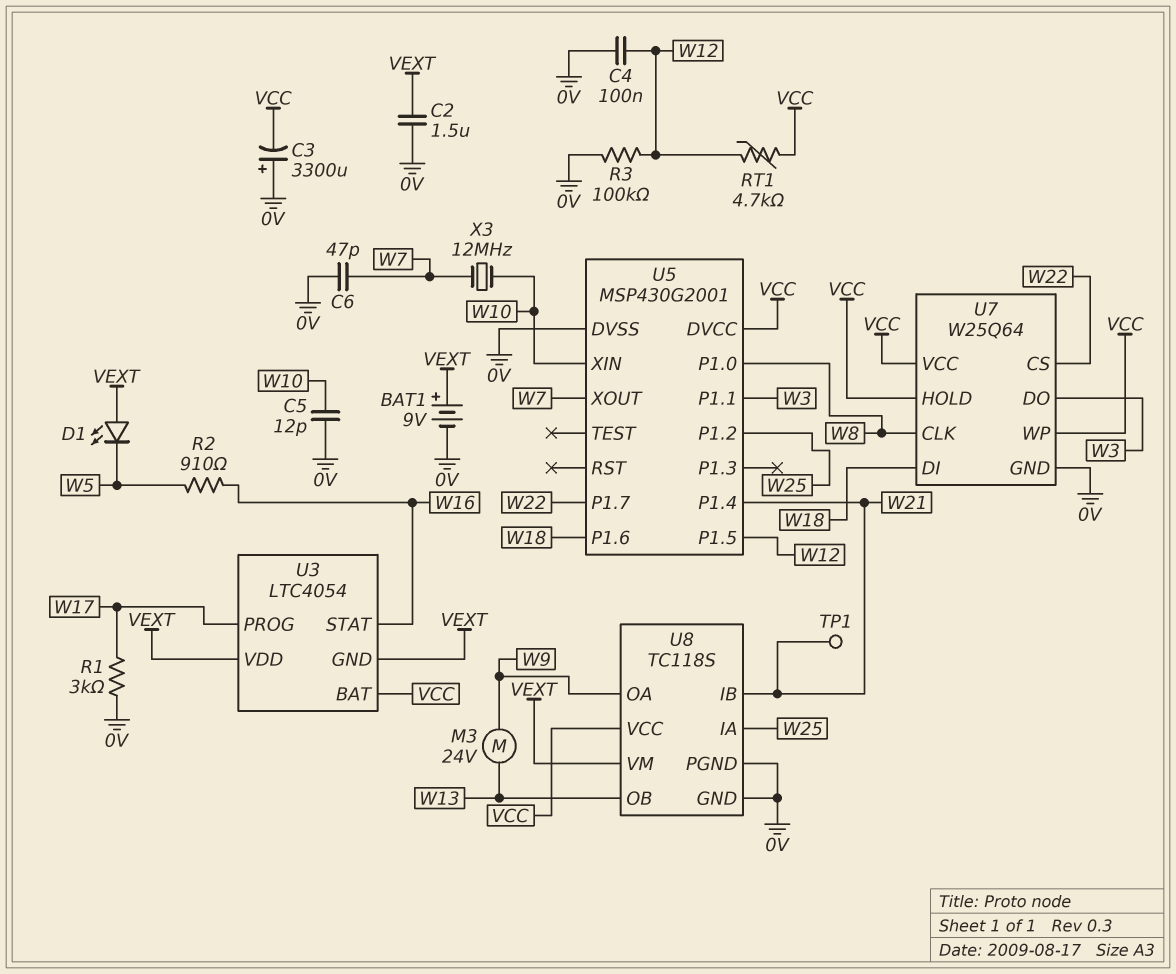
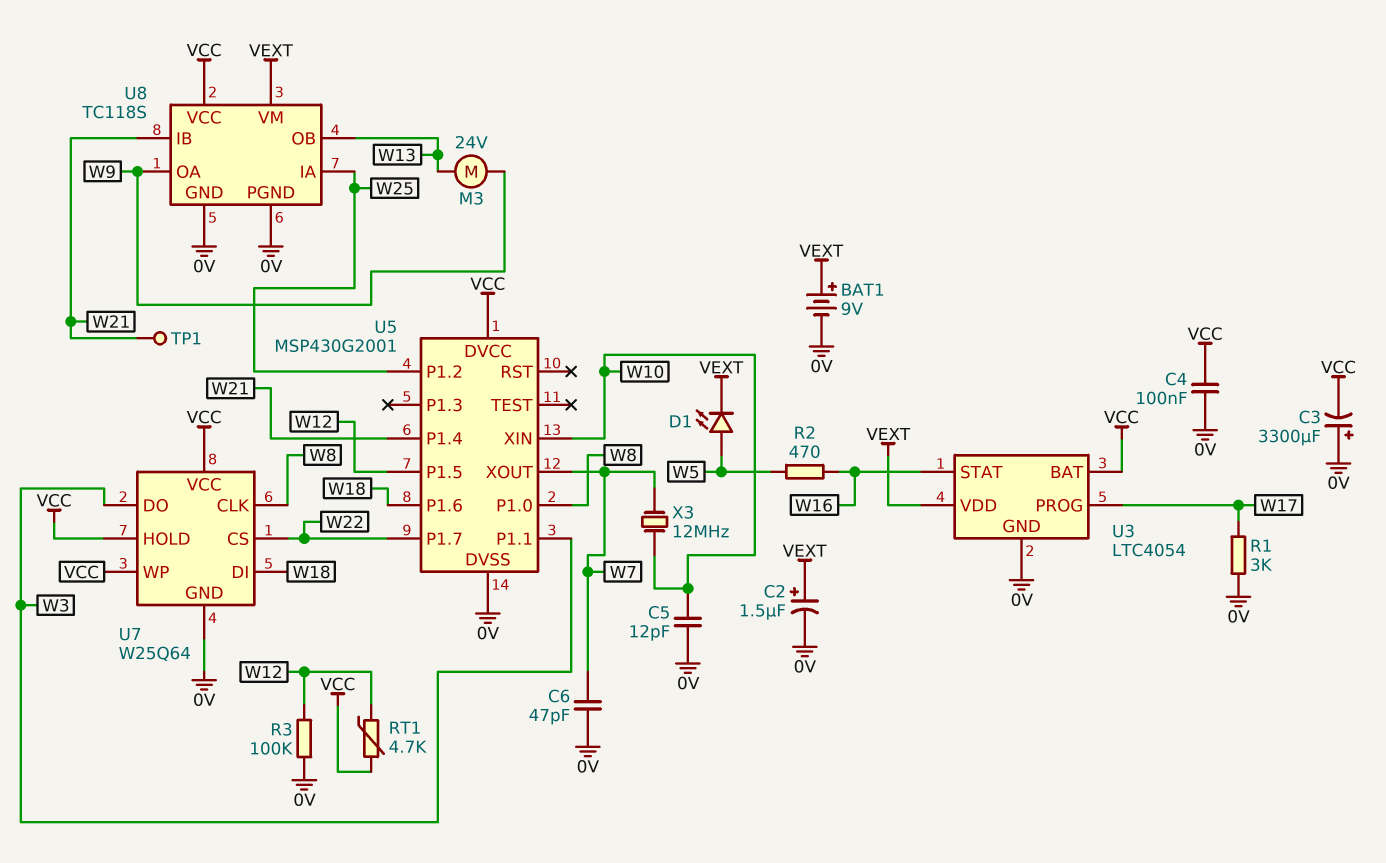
C2: 1.5uF (0V, VEXT) -> 1.5uF (plus VEXT, minus 0V)
C4: 100nF (0V, W12) -> 100nF (0V, VCC)
D1: LED (A VEXT, K W5) -> LED (A W5, K VEXT)
R2: 910 (W5, W16) -> 470 (W5, W16)
U3 pin GND: VEXT -> 0V

